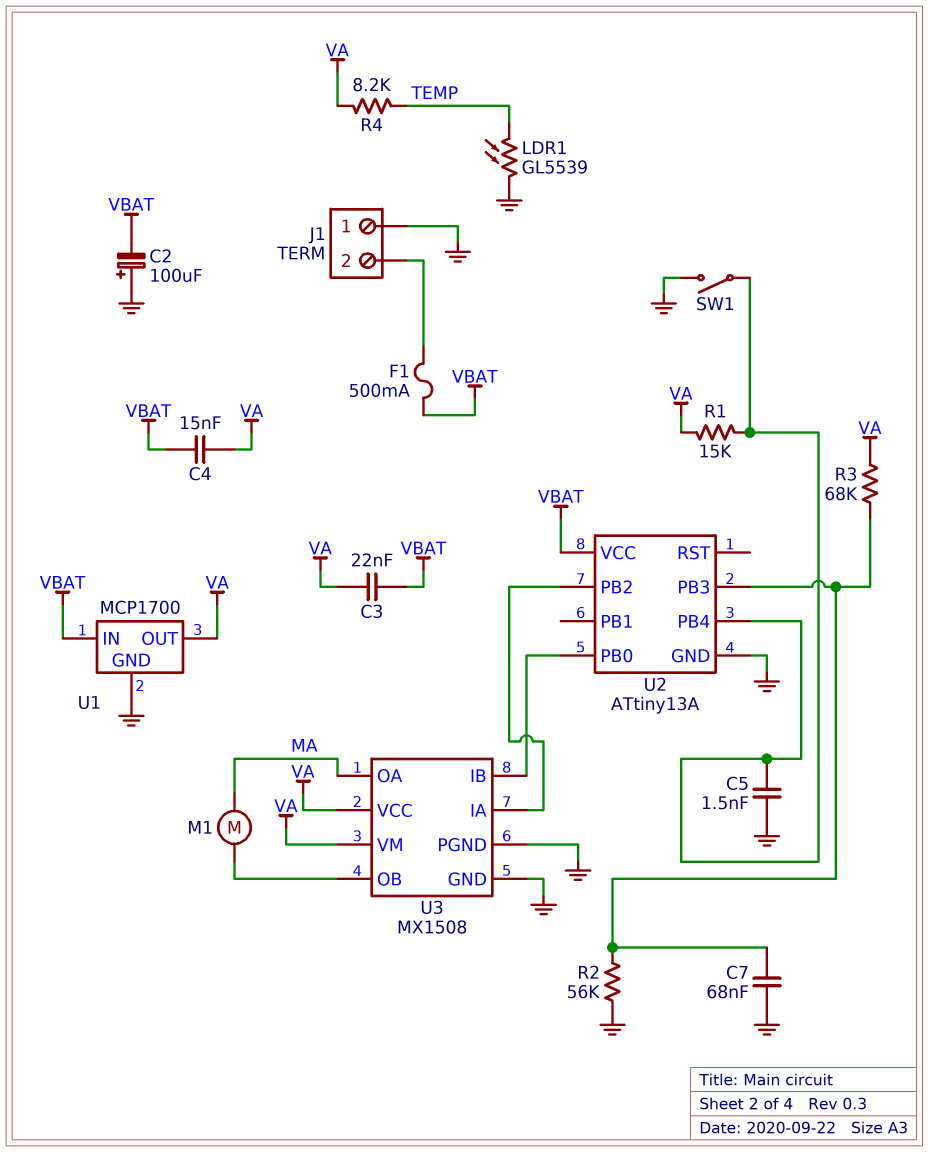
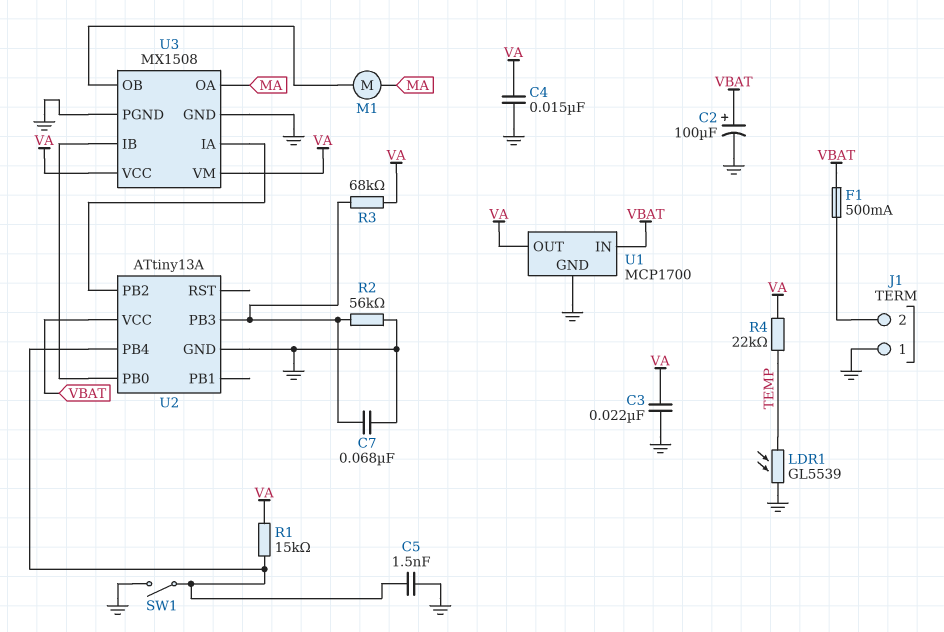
C2: 100uF (plus GND, minus VBAT) -> 100uF (plus VBAT, minus GND)
C3: 22nF (VA, VBAT) -> 22nF (GND, VA)
C4: 15nF (VA, VBAT) -> 15nF (GND, VA)
R4: 8.2k (TEMP, VA) -> 22k (TEMP, VA)

